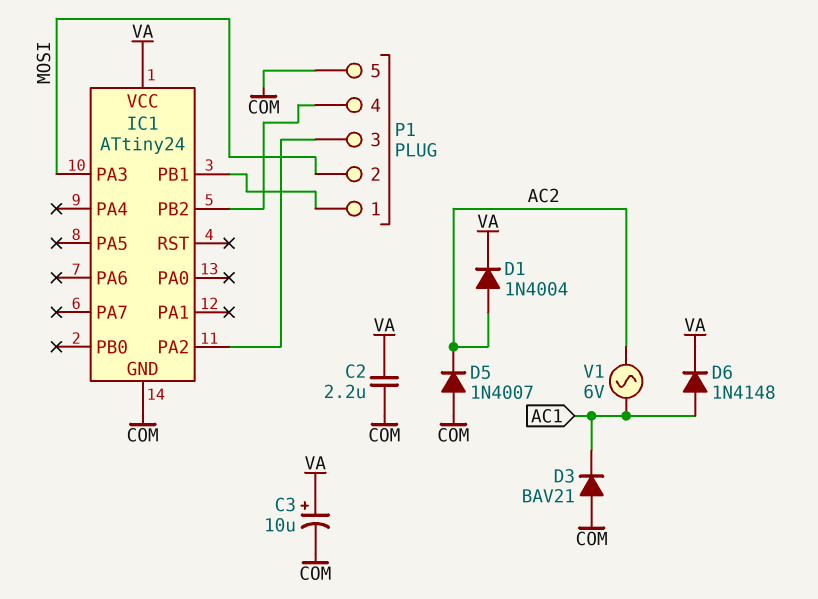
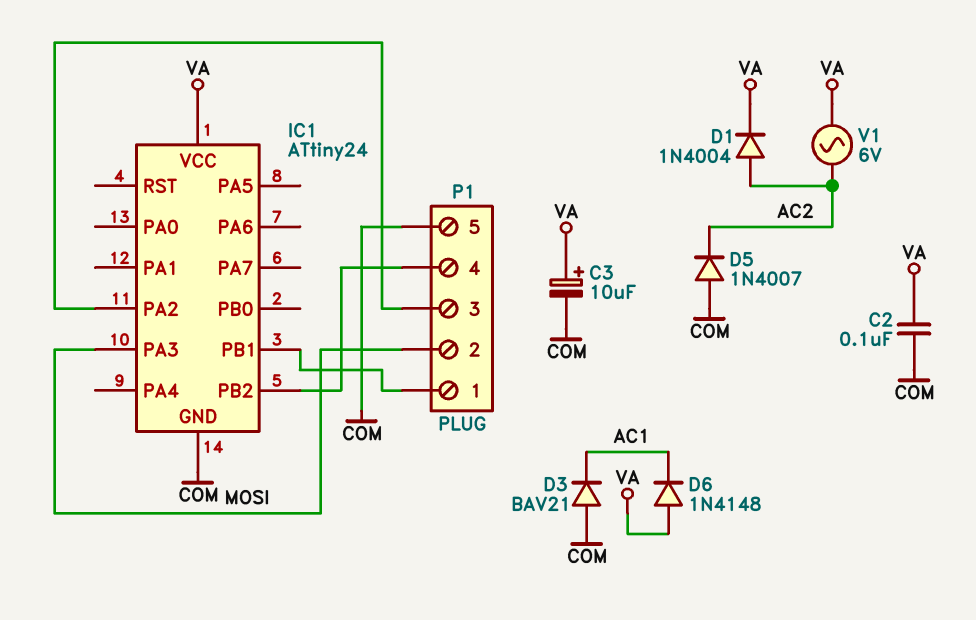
C2: 2.2uF (COM, VA) -> 100nF (COM, VA)
D6: diode 1N4148 (A AC1, K VA) -> diode 1N4148 (A VA, K AC1)
V1: AC 6V (AC1, AC2) -> AC 6V (AC2, VA)

